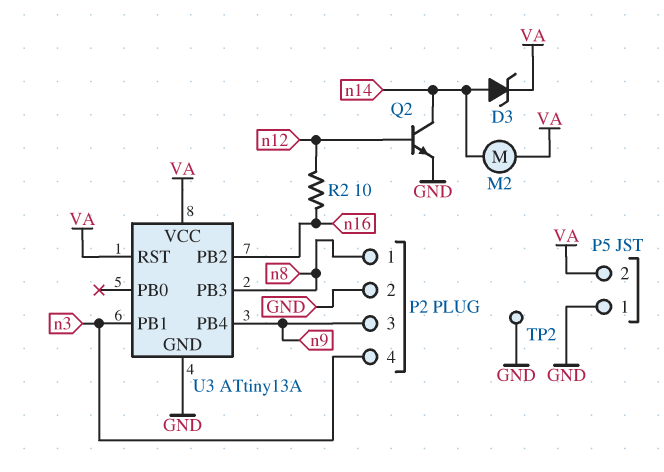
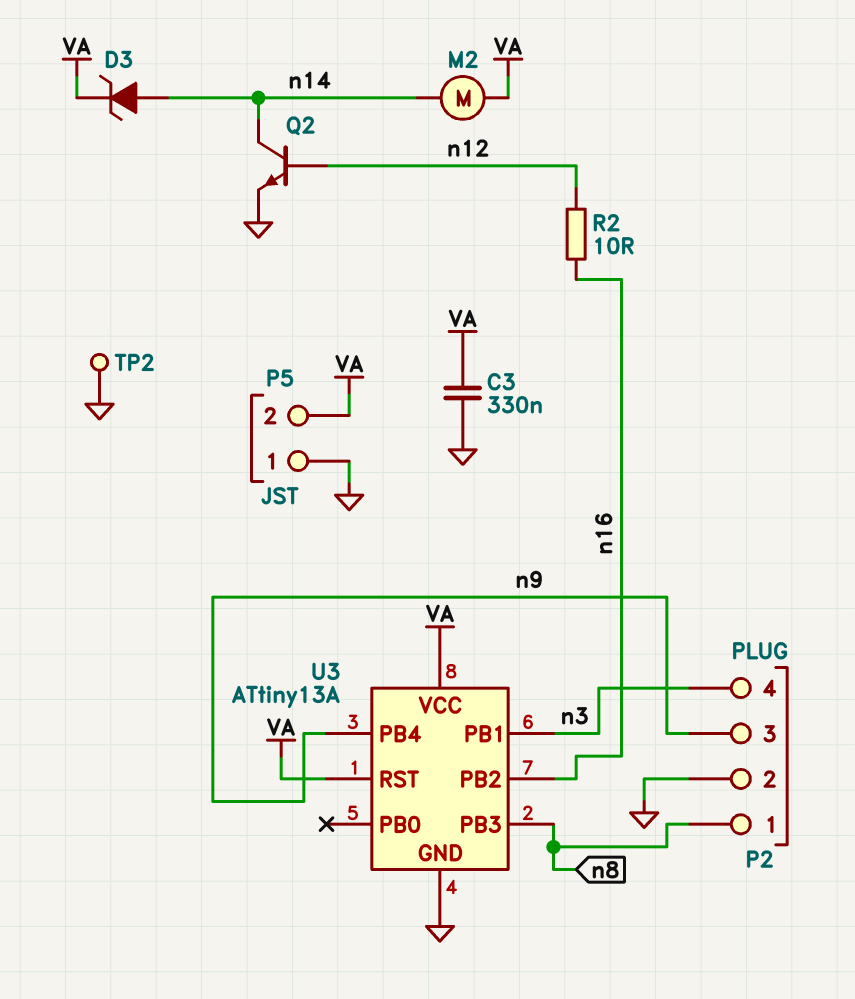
C3: none -> 330nF (GND, VA)

